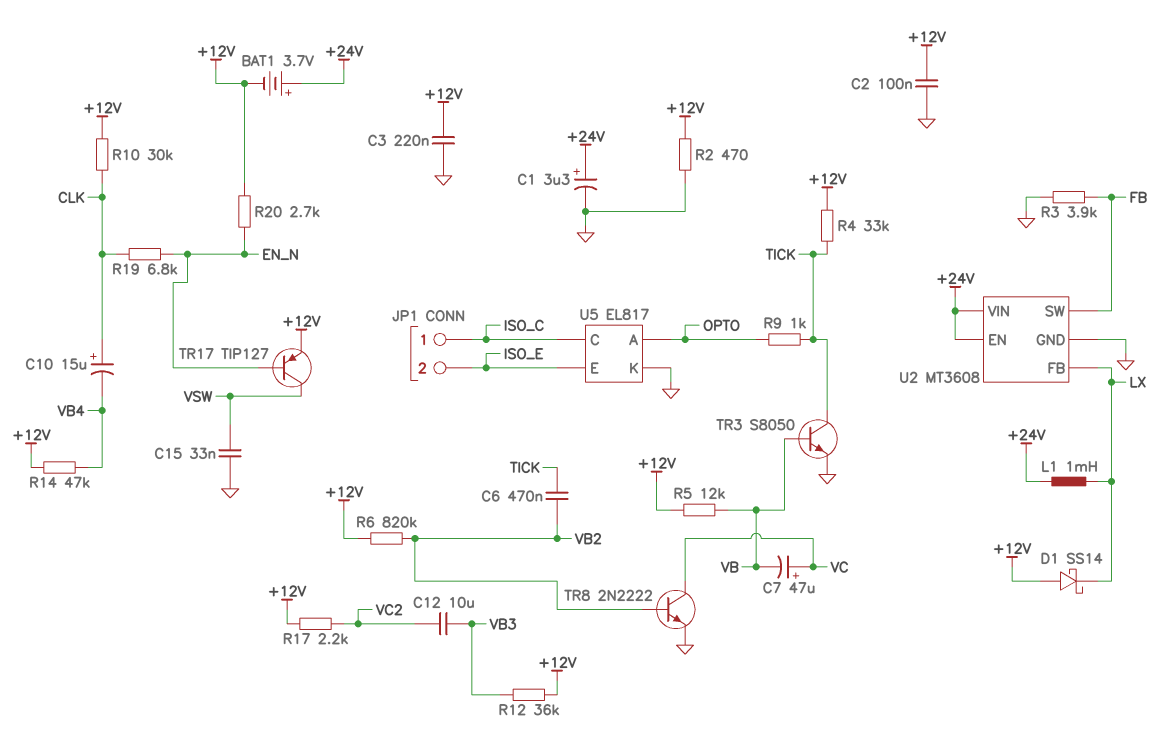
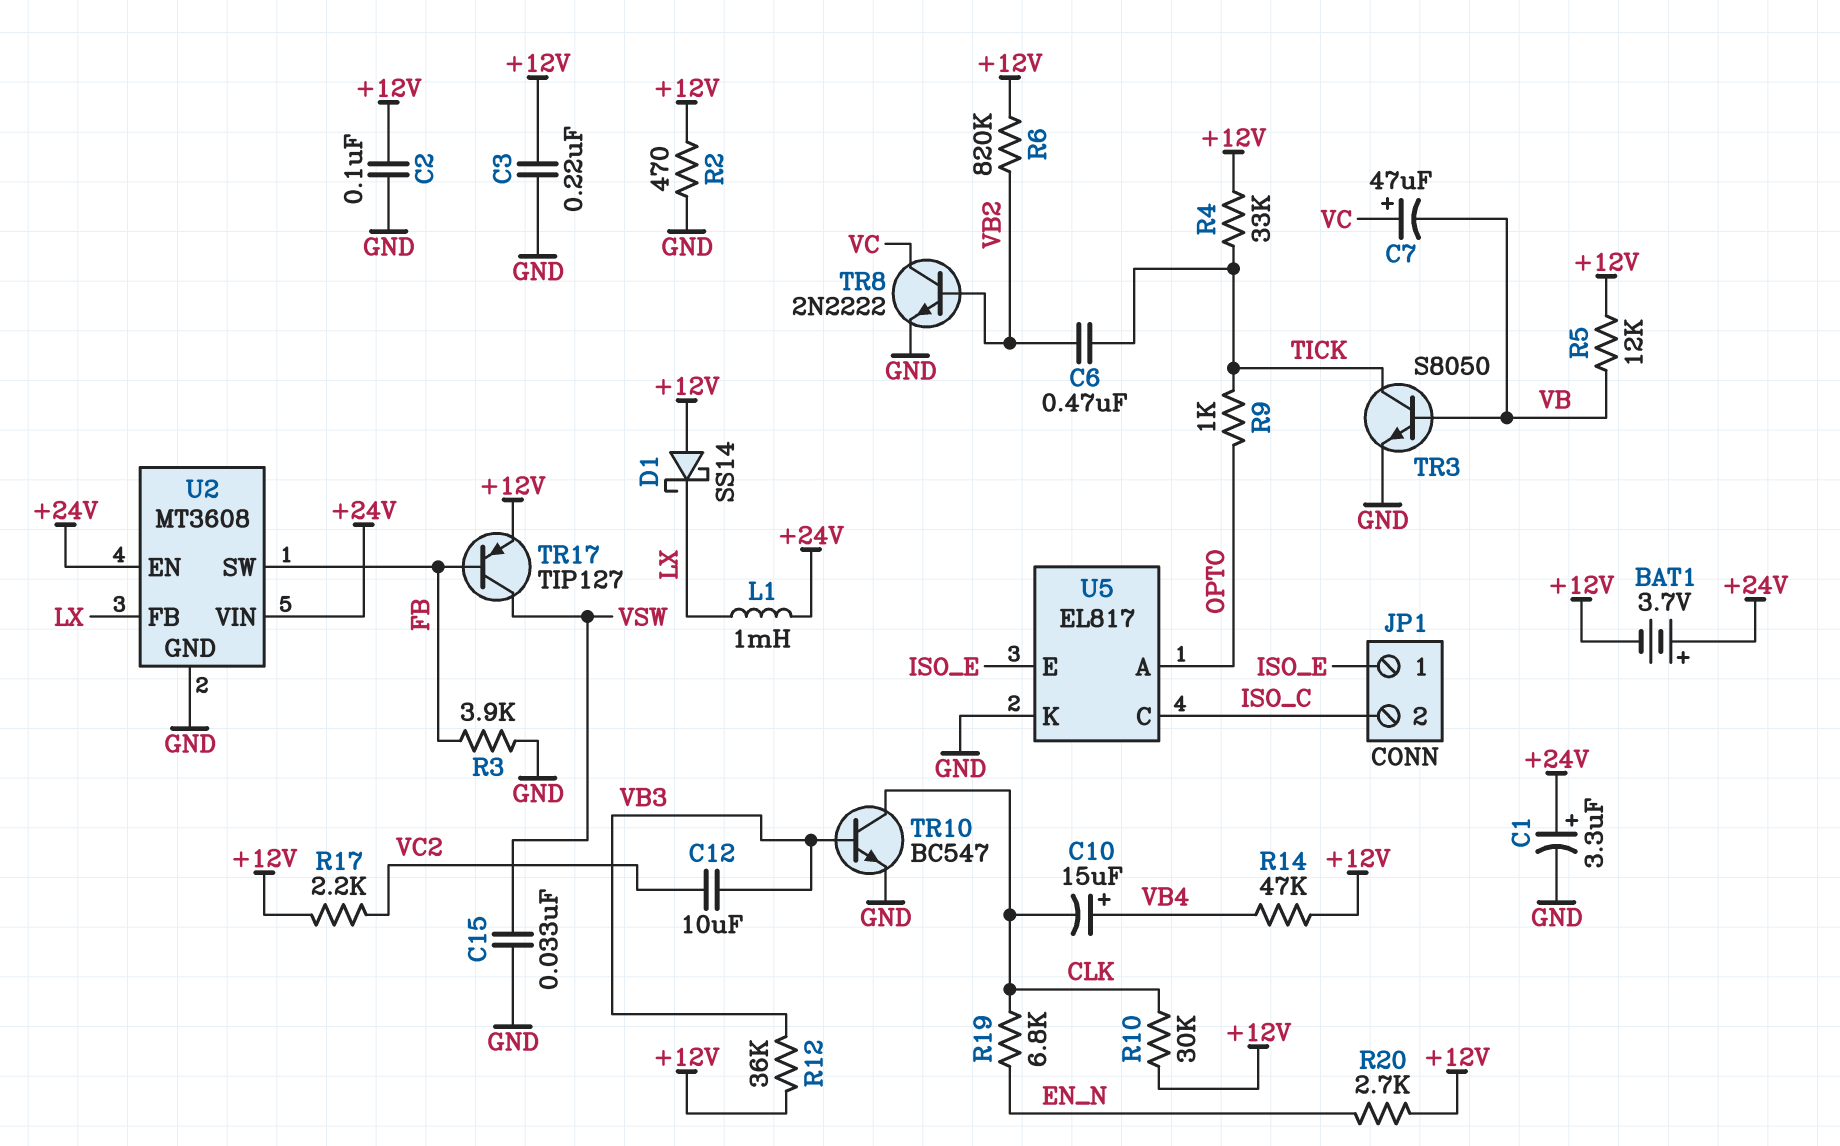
C10: 15uF (plus CLK, minus VB4) -> 15uF (plus VB4, minus CLK)
JP1 pin 1: ISO_C -> ISO_E
JP1 pin 2: ISO_E -> ISO_C
TR10: none -> NPN BC547 (B VB3, C CLK, E GND)
TR17: PNP TIP127 (B EN_N, C VSW, E +12V) -> PNP TIP127 (B FB, C VSW, E +12V)

